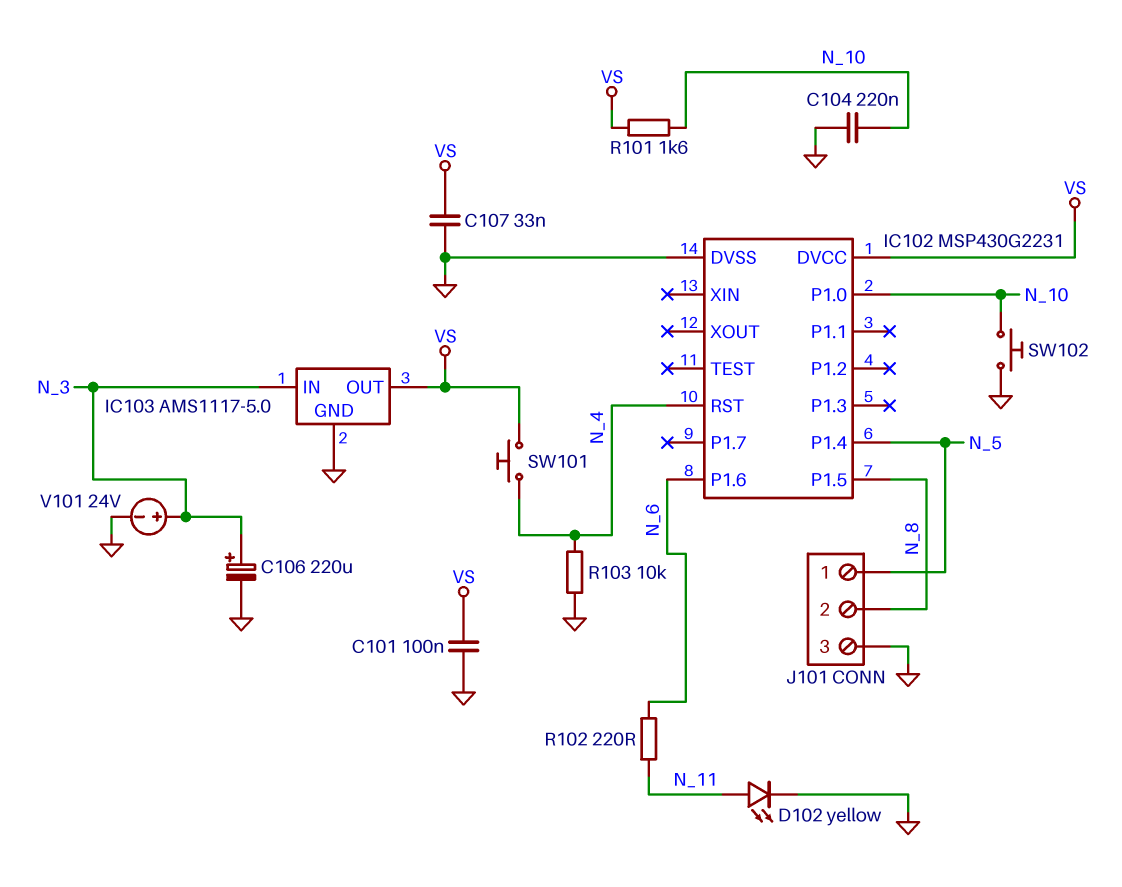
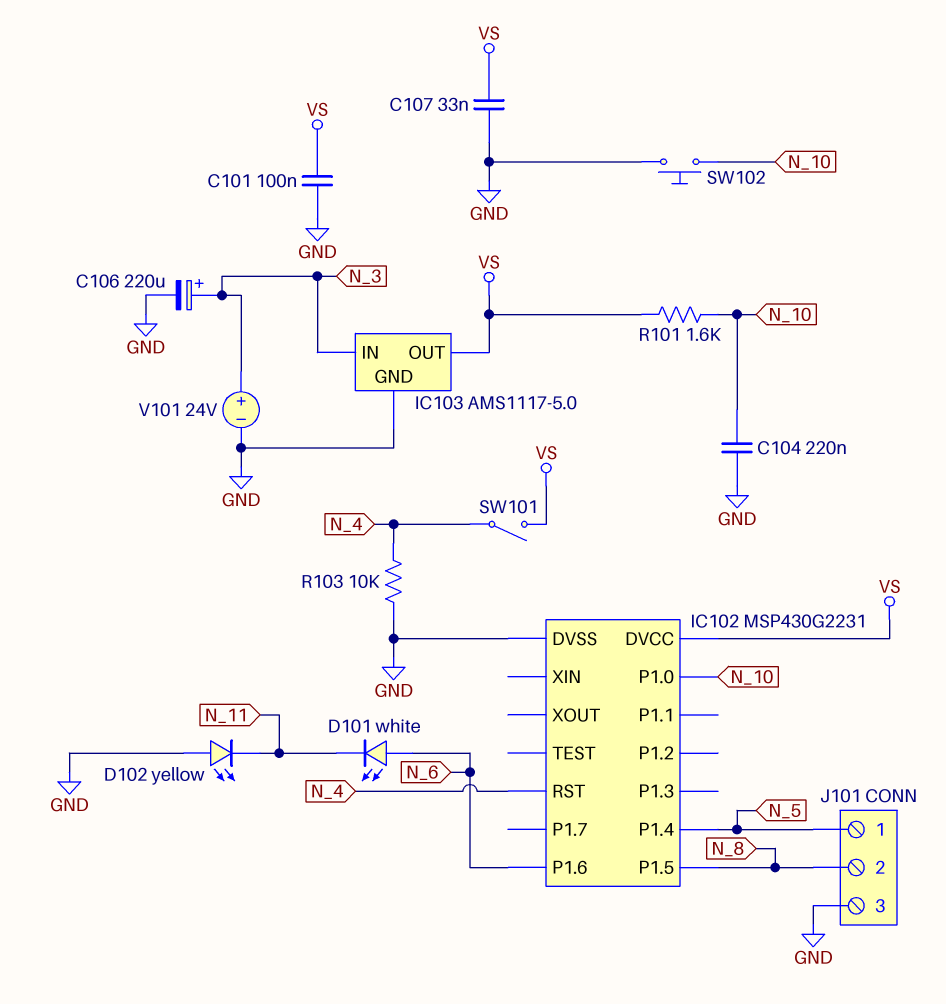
D101: none -> LED white (A N_6, K N_11)
D102: LED yellow (A N_11, K GND) -> LED yellow (A GND, K N_11)
R102: 220 (N_6, N_11) -> none
SW101: button (N_4, VS) -> switch (N_4, VS)

